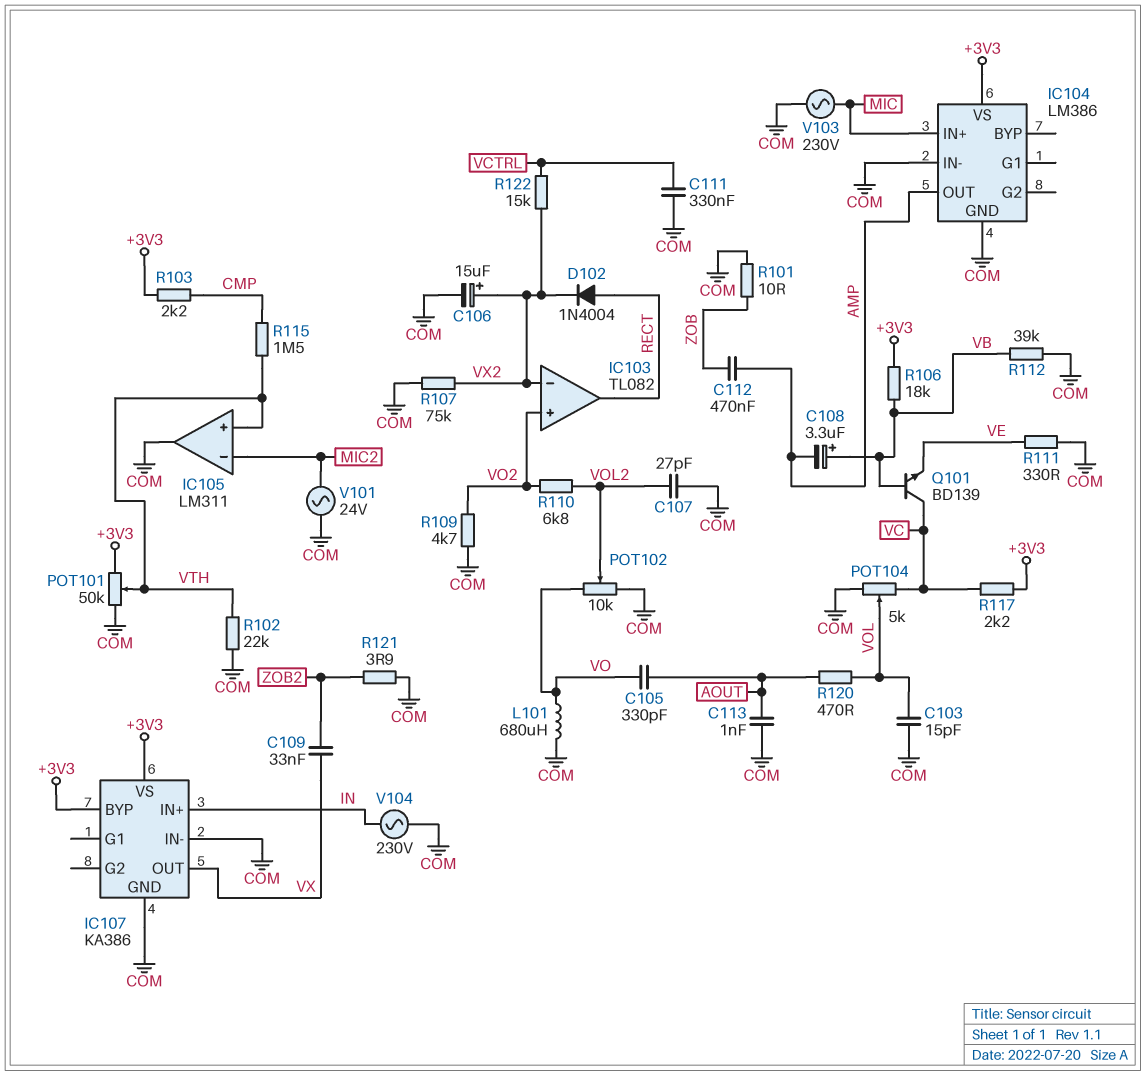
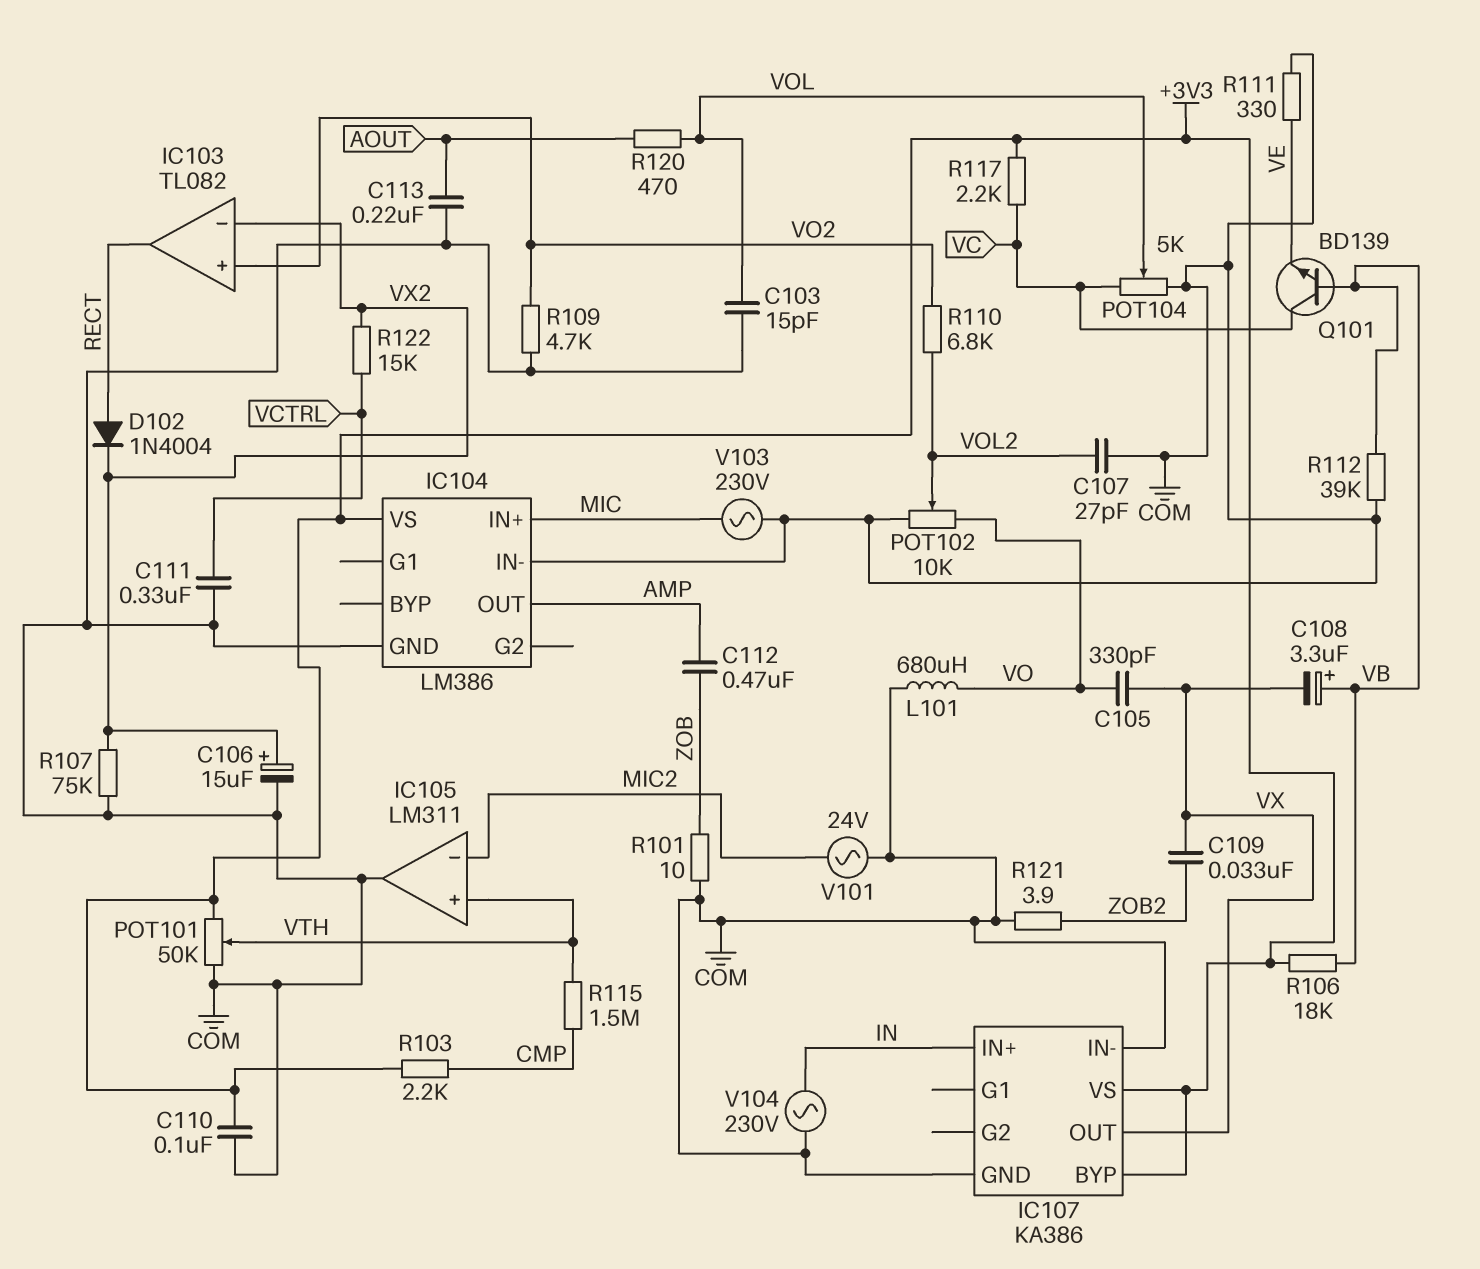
C105: 330pF (AOUT, VO) -> 330pF (VO, VX)
C108: 3.3uF (plus VB, minus AMP) -> 3.3uF (plus VB, minus VX)
C110: none -> 100nF (+3V3, COM)
C113: 1nF (AOUT, COM) -> 220nF (AOUT, COM)
R102: 22k (COM, VTH) -> none

